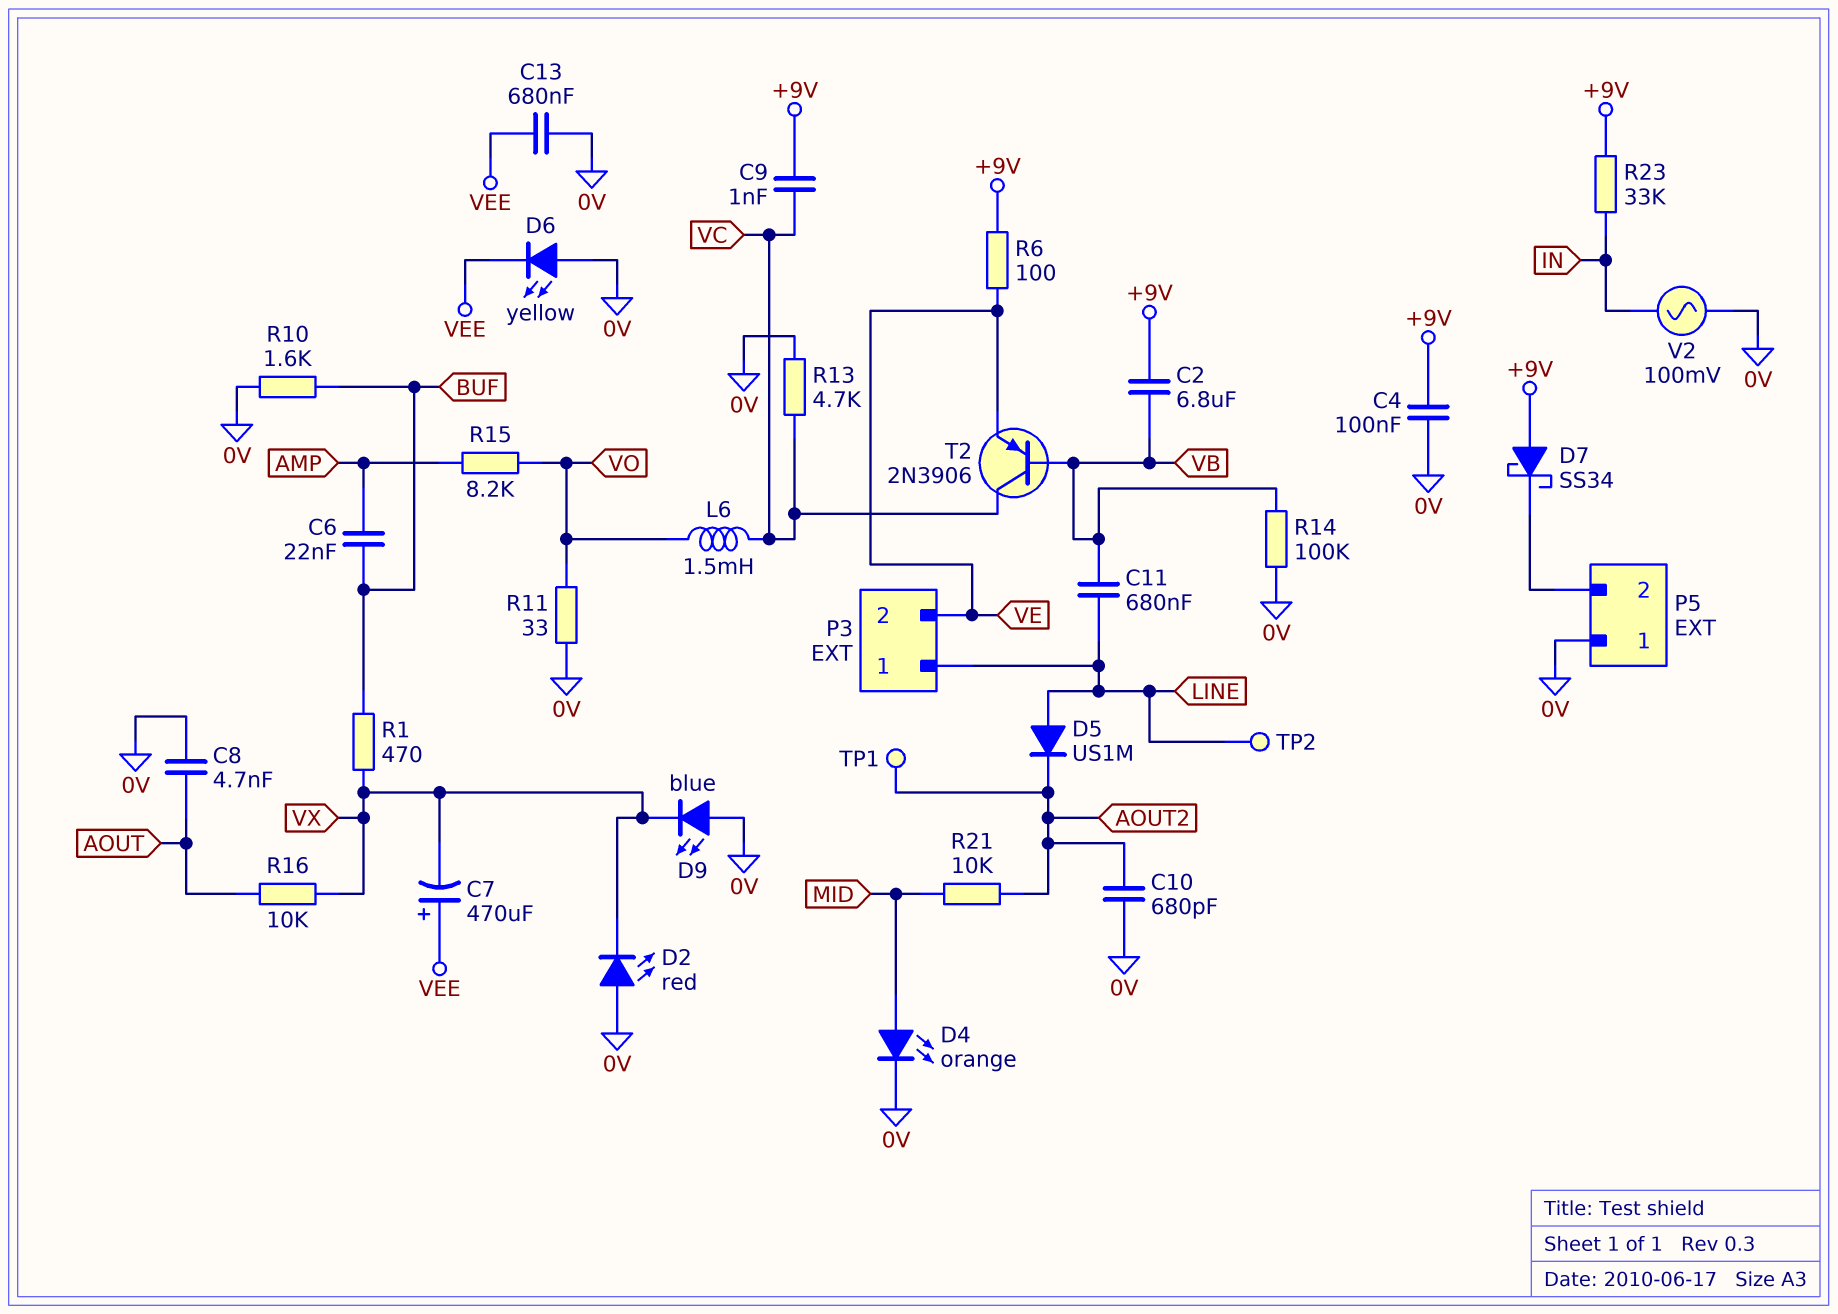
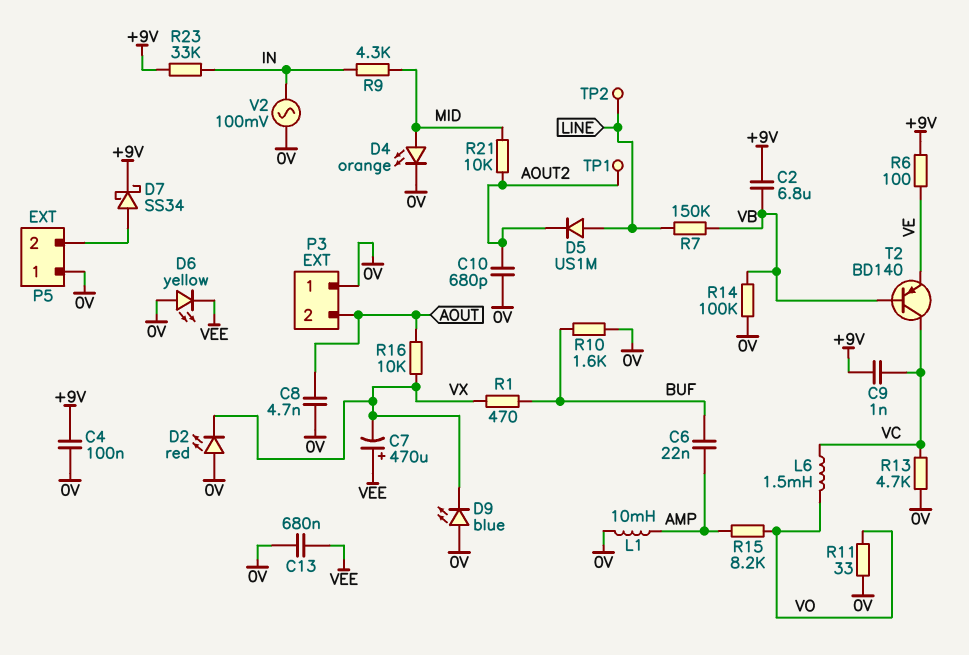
C11: 680nF (LINE, VB) -> none
D7: schottky SS34 (A +9V, K P5/2) -> schottky SS34 (A P5/2, K +9V)
L1: none -> 10mH (0V, AMP)
P3 pin 1: LINE -> 0V
P3 pin 2: VE -> AOUT
R7: none -> 150k (LINE, VB)
R9: none -> 4.3k (IN, MID)
T2: PNP 2N3906 (B VB, C VC, E VE) -> PNP BD140 (B VB, C VC, E VE)

